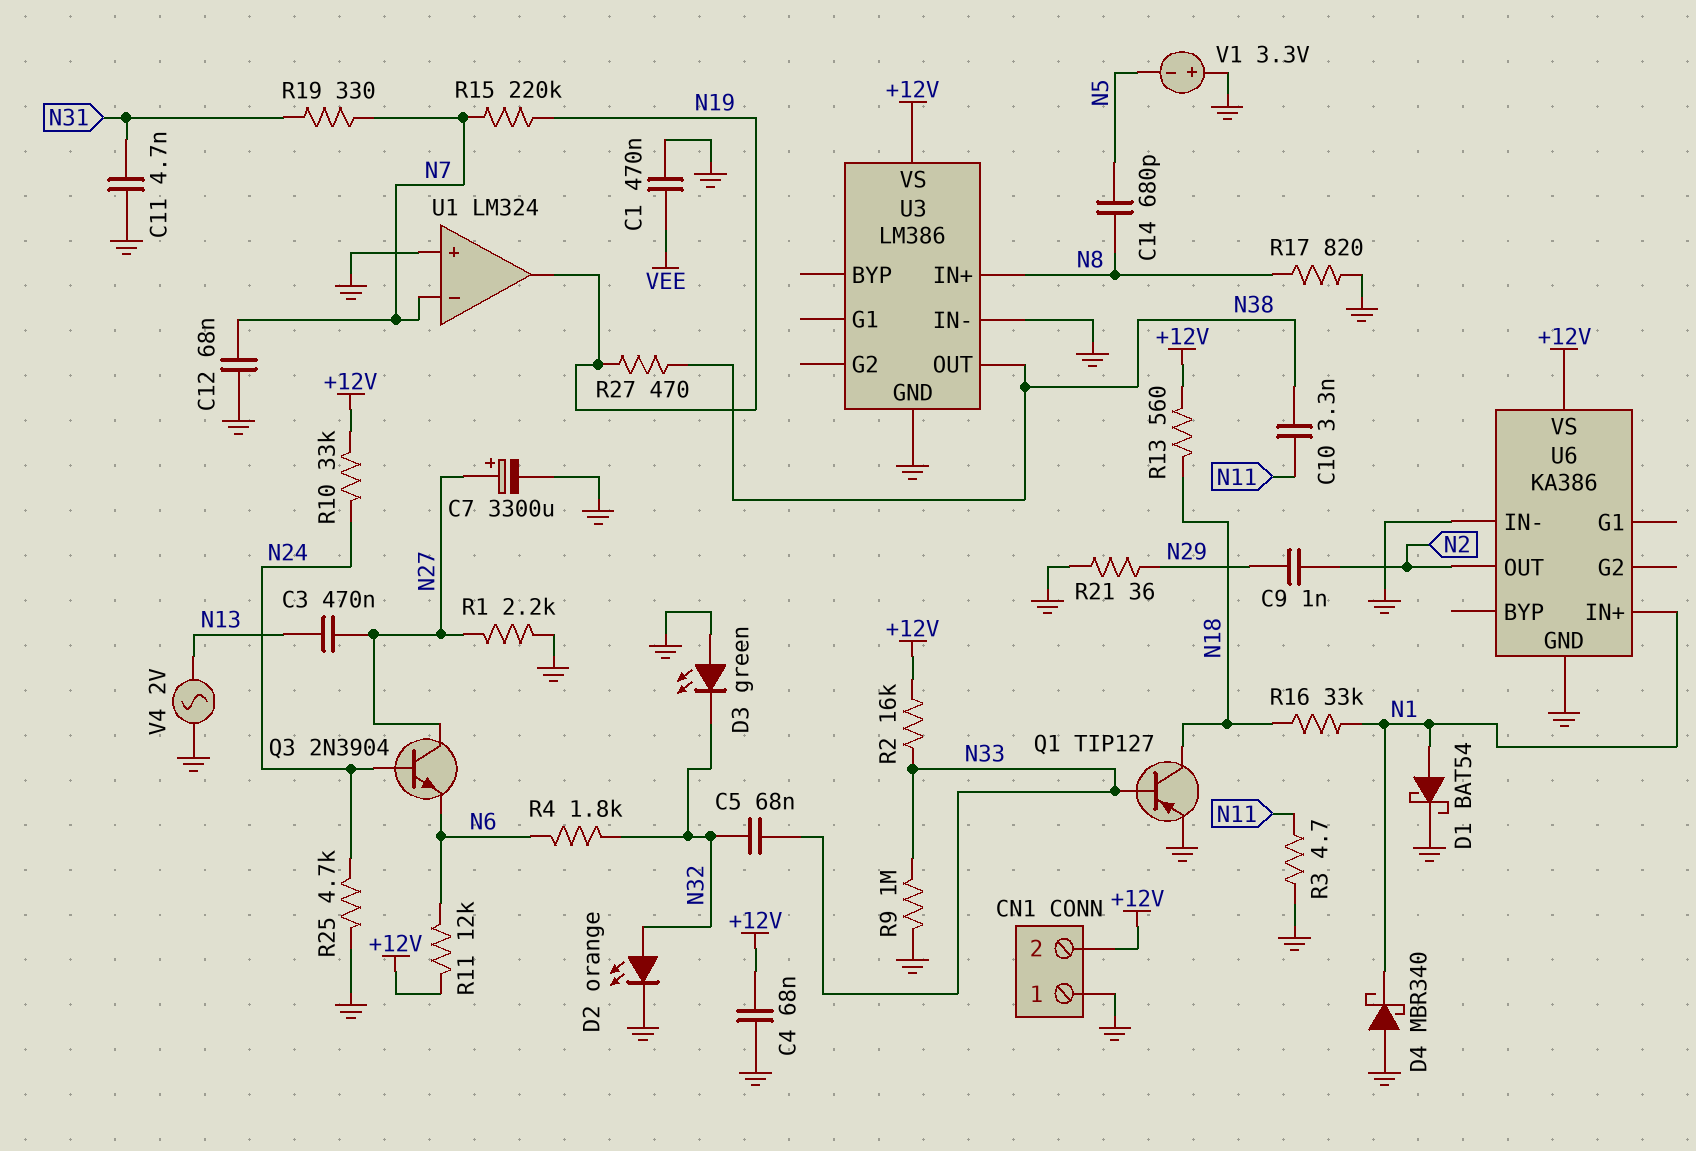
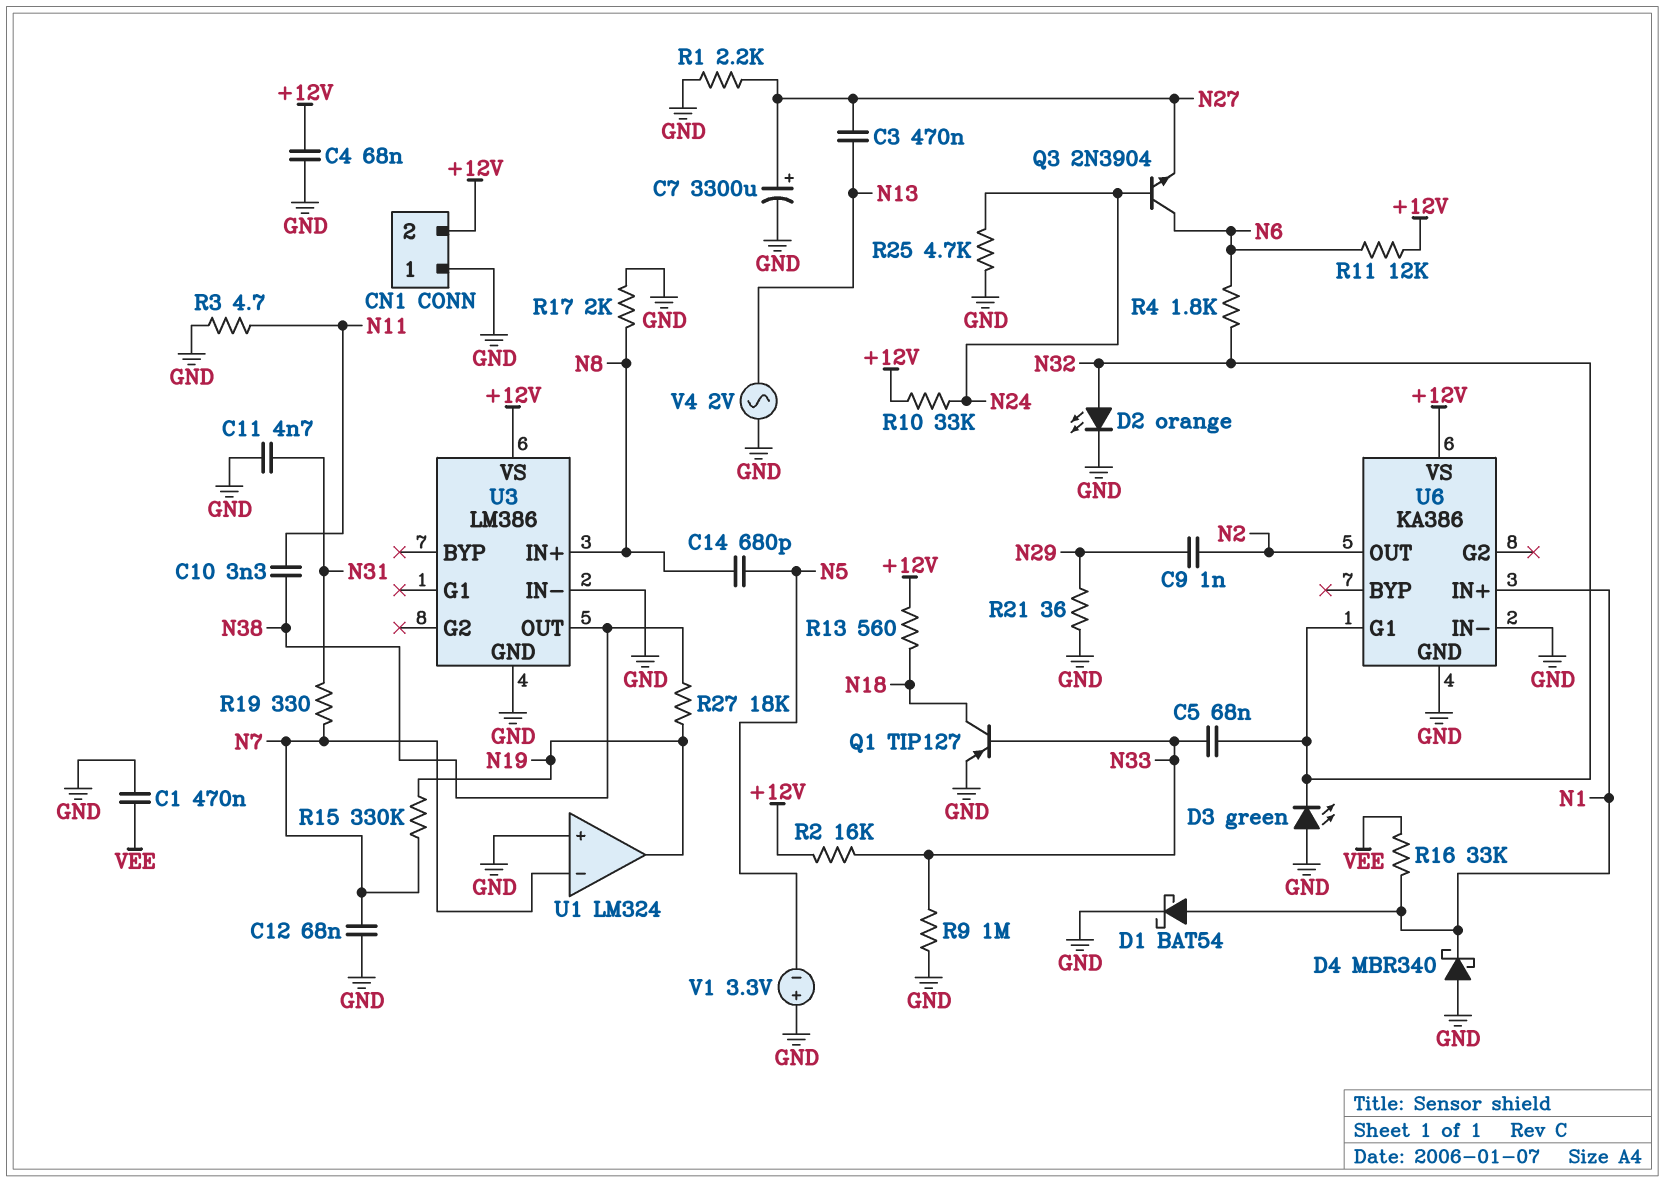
Q3: NPN 2N3904 (B N24, C N27, E N6) -> NPN 2N3904 (B N24, C N6, E N27)
R15: 220k (N7, N19) -> 330k (N7, N19)
R16: 33k (N1, N18) -> 33k (N1, VEE)
R17: 820 (GND, N8) -> 2k (GND, N8)
R27: 470 (N19, N38) -> 18k (N19, N38)
U6 pin G1: none -> N32

